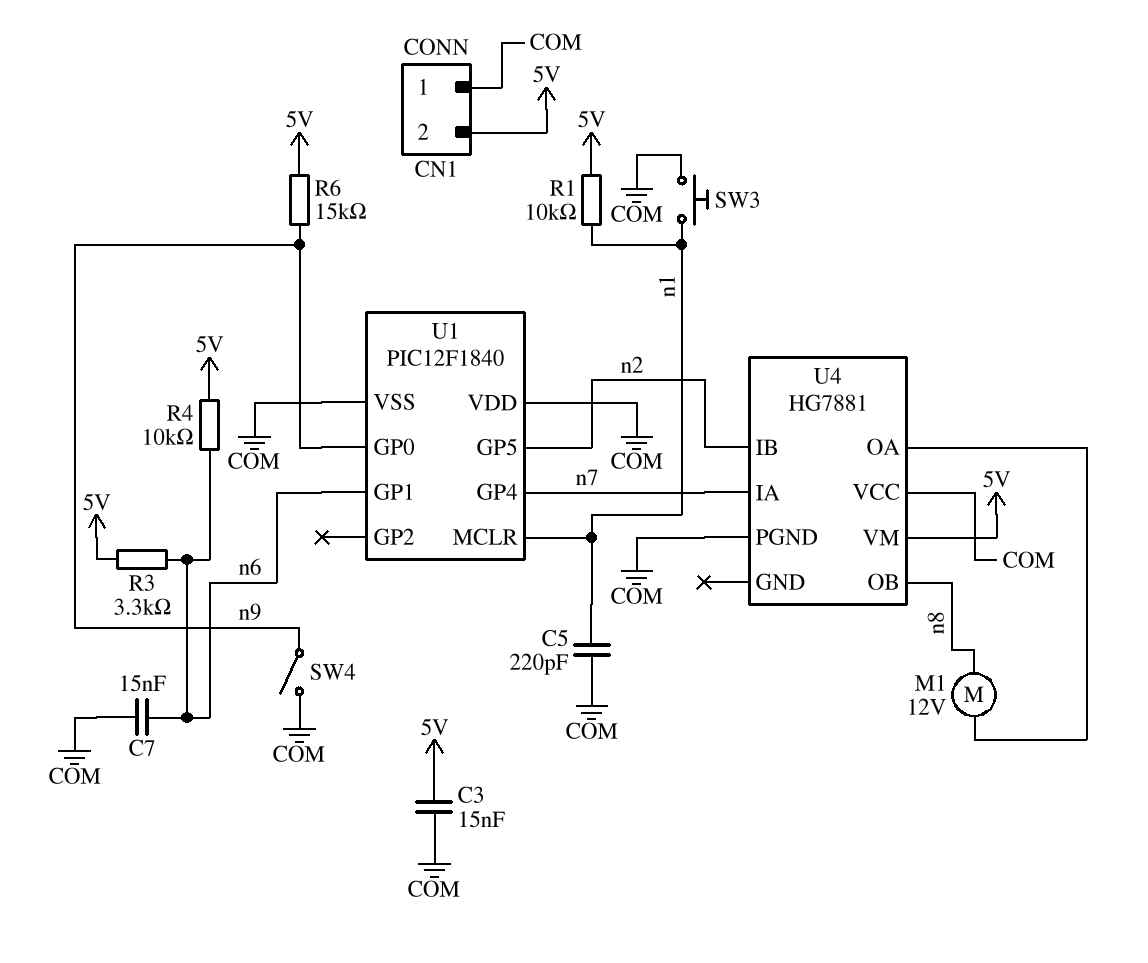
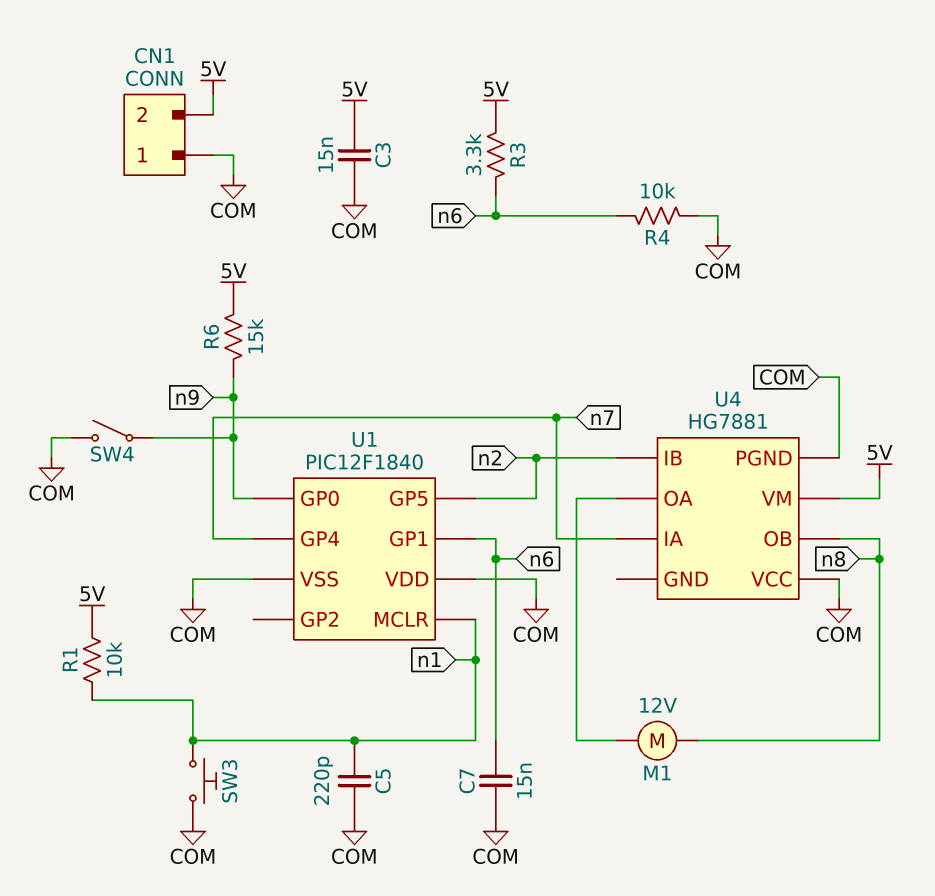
R4: 10k (5V, n6) -> 10k (COM, n6)

